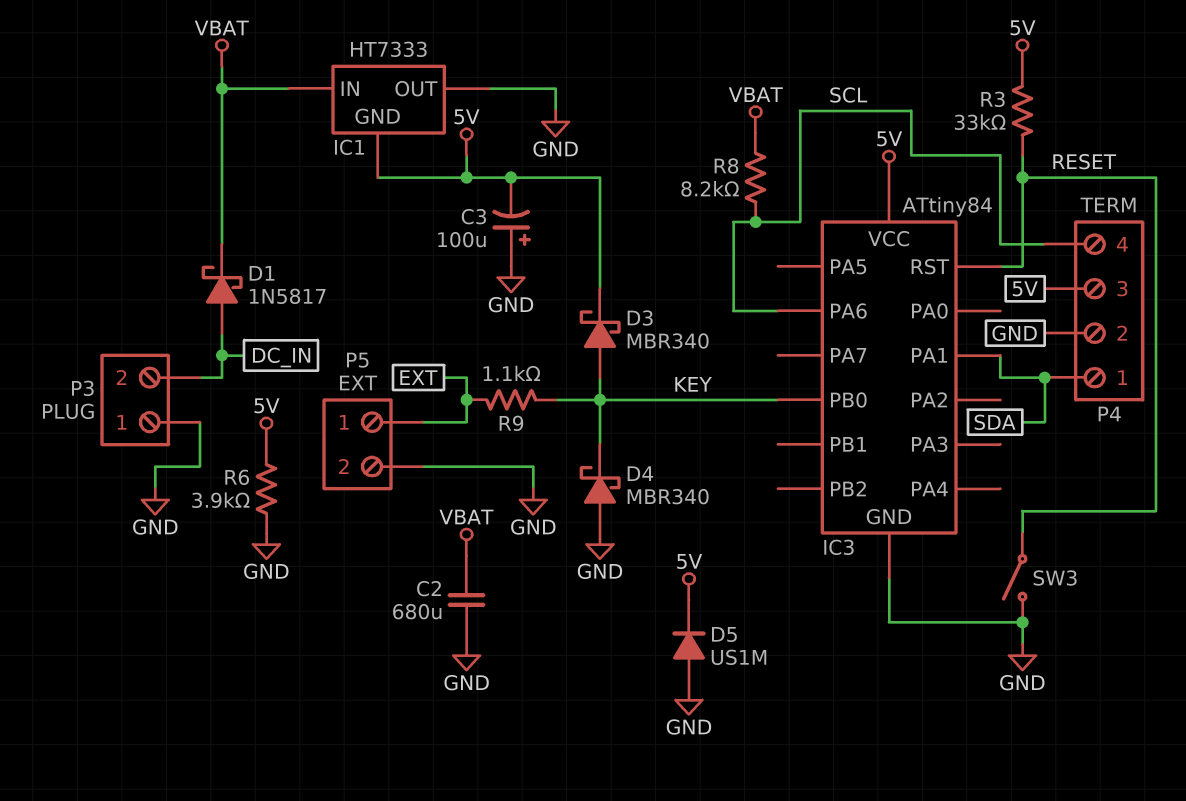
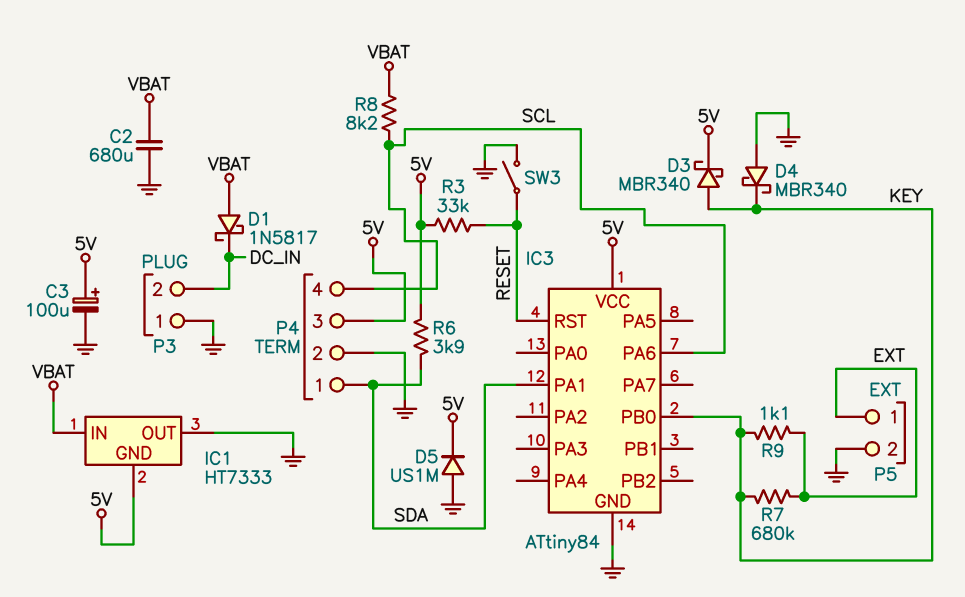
C3: 100uF (plus GND, minus 5V) -> 100uF (plus 5V, minus GND)
D1: schottky 1N5817 (A DC_IN, K VBAT) -> schottky 1N5817 (A VBAT, K DC_IN)
R6: 3.9k (5V, GND) -> 3.9k (5V, SDA)
R7: none -> 680k (EXT, KEY)

